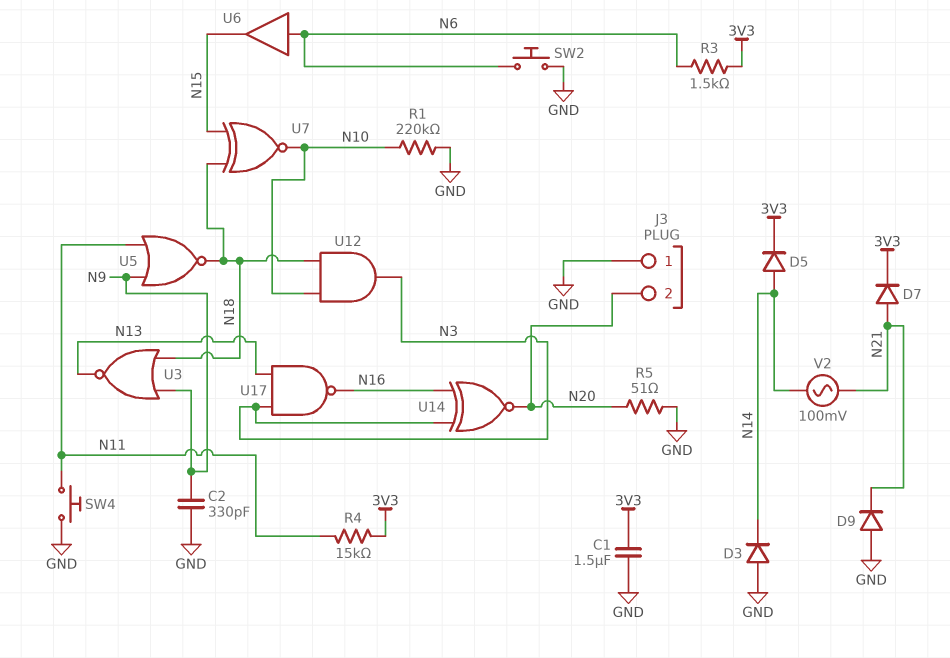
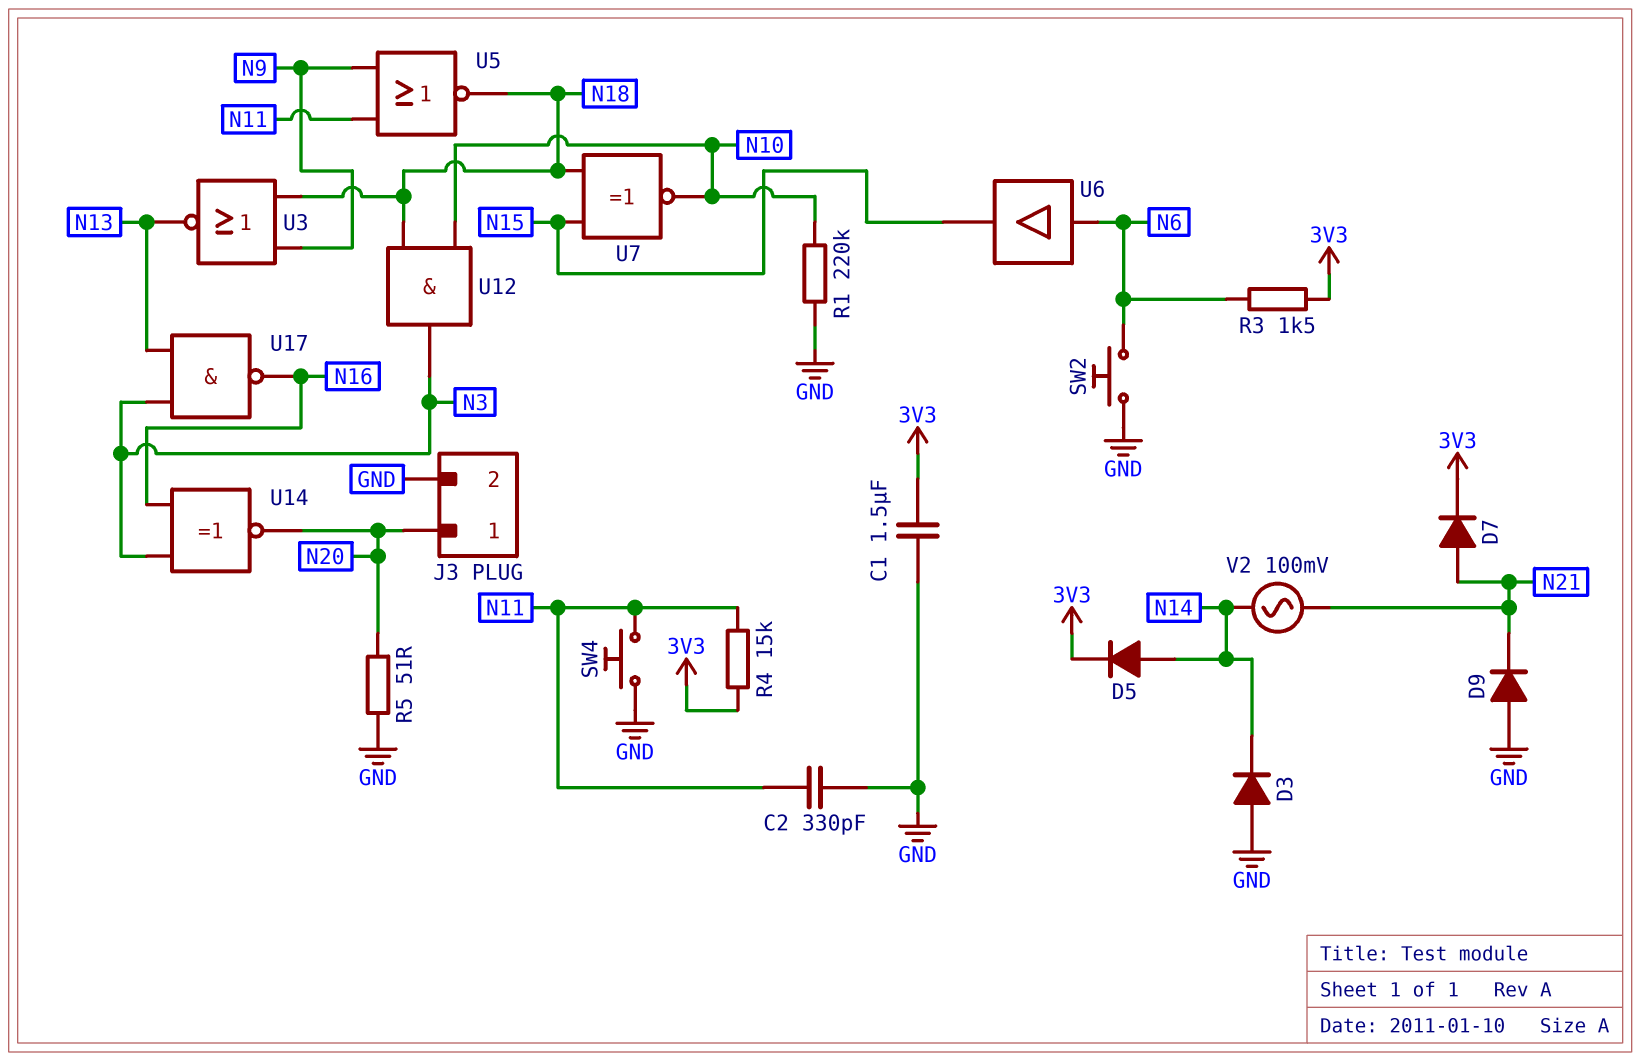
C2: 330pF (GND, N9) -> 330pF (GND, N11)
J3 pin 1: GND -> N20
J3 pin 2: N20 -> GND

